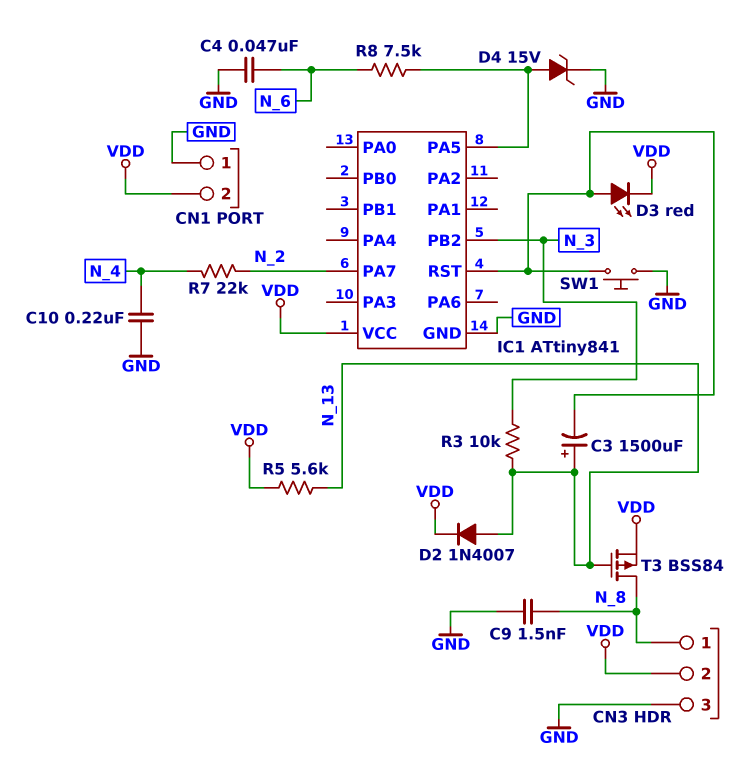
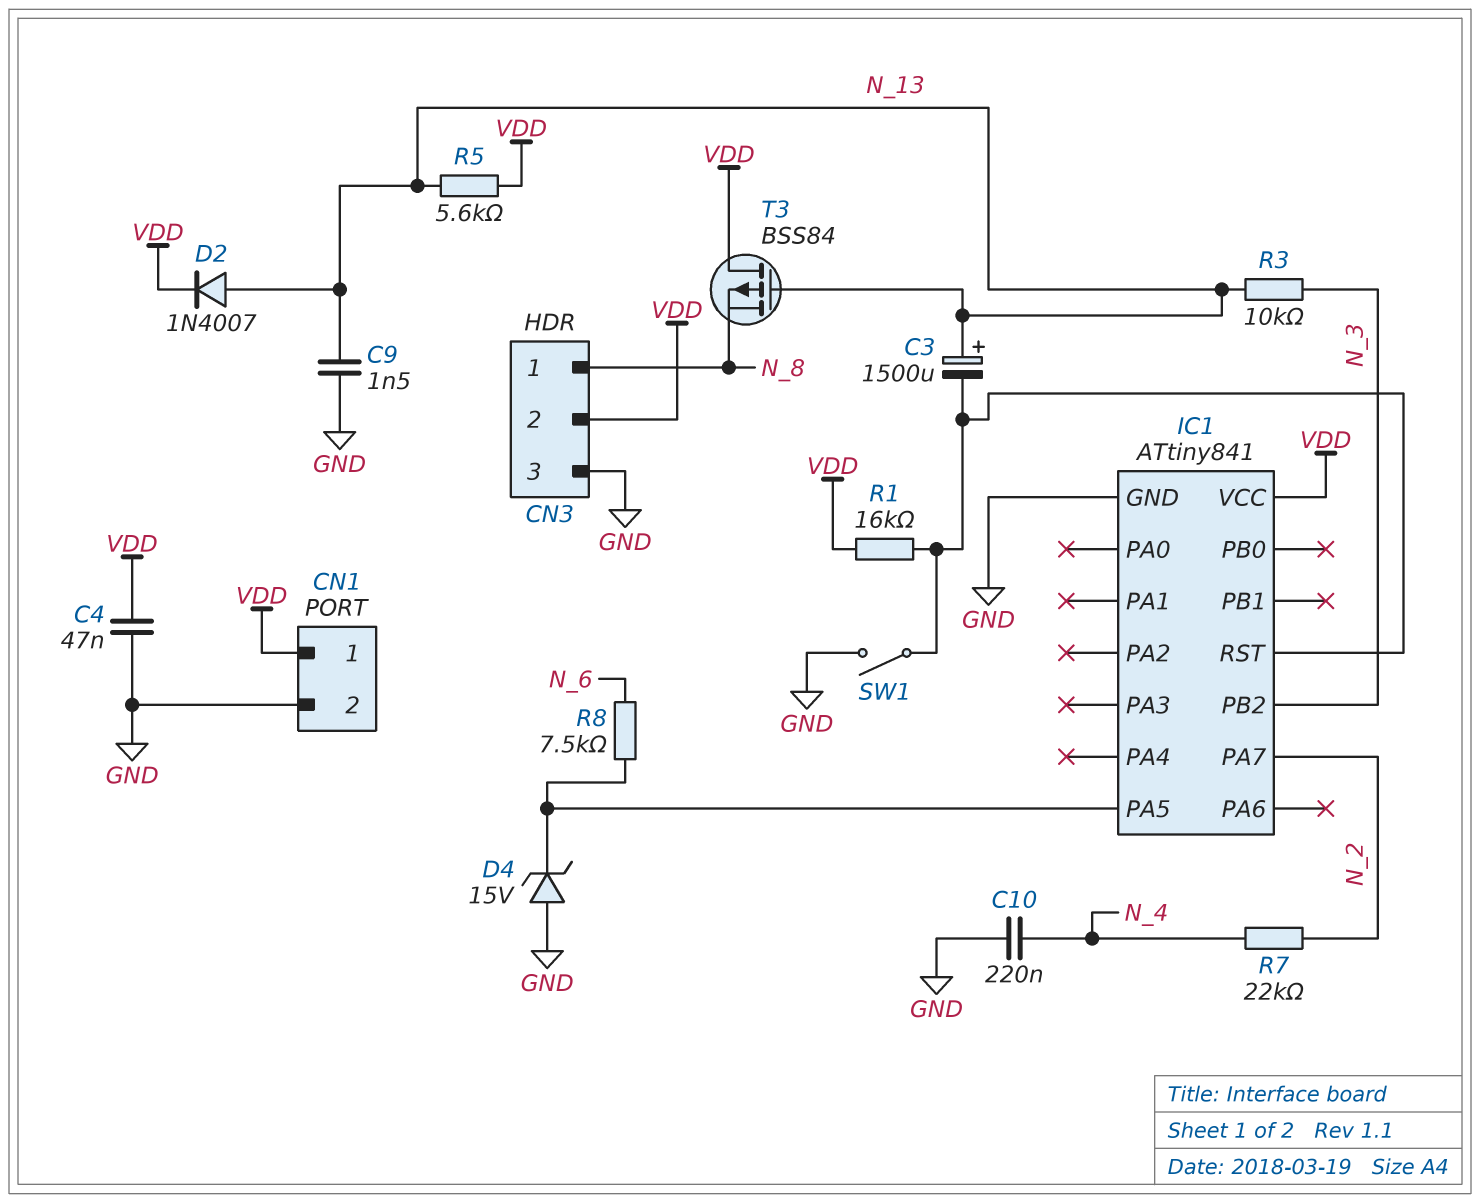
C4: 47nF (GND, N_6) -> 47nF (GND, VDD)
C9: 1.5nF (GND, N_8) -> 1.5nF (GND, N_13)
CN1 pin 1: GND -> VDD
CN1 pin 2: VDD -> GND
D3: LED red (A IC1/RST, K VDD) -> none
D4: zener 15V (A IC1/PA5, K GND) -> zener 15V (A GND, K IC1/PA5)
R1: none -> 16k (IC1/RST, VDD)
SW1: button (GND, IC1/RST) -> switch (GND, IC1/RST)
T3: PMOS BSS84 (G N_13, D N_8, S VDD) -> PMOS BSS84 (G N_13, D VDD, S N_8)

